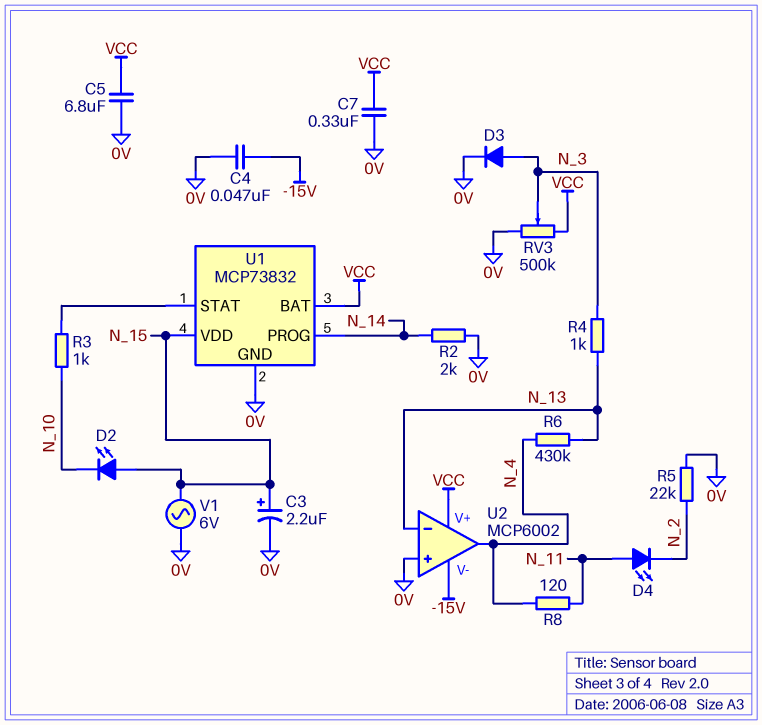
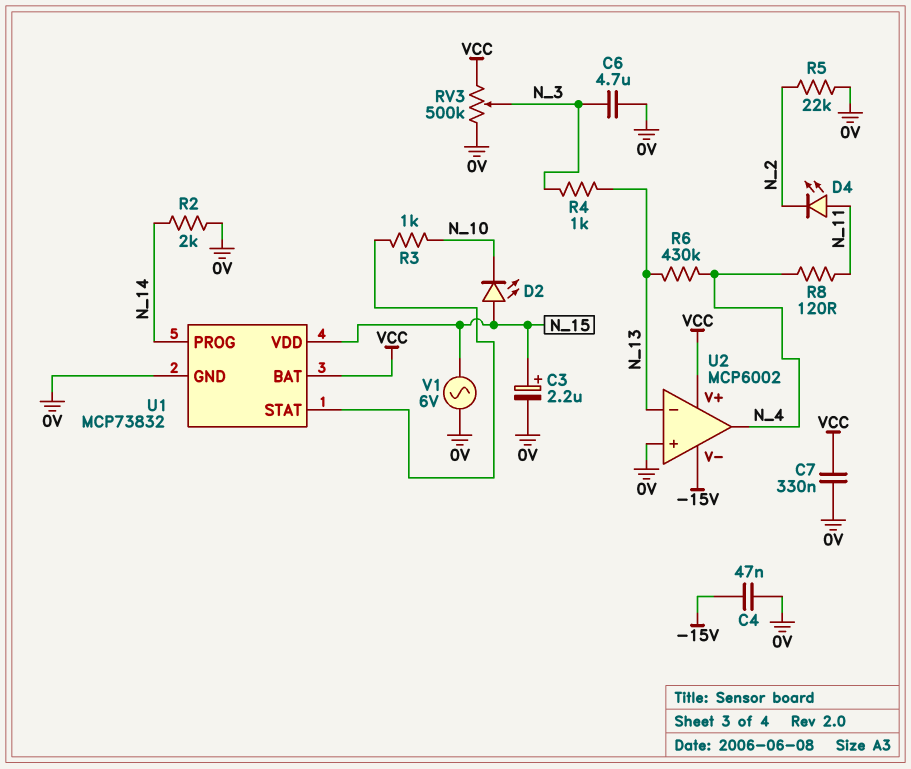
C5: 6.8uF (0V, VCC) -> none
C6: none -> 4.7uF (0V, N_3)
D3: diode (A N_3, K 0V) -> none

